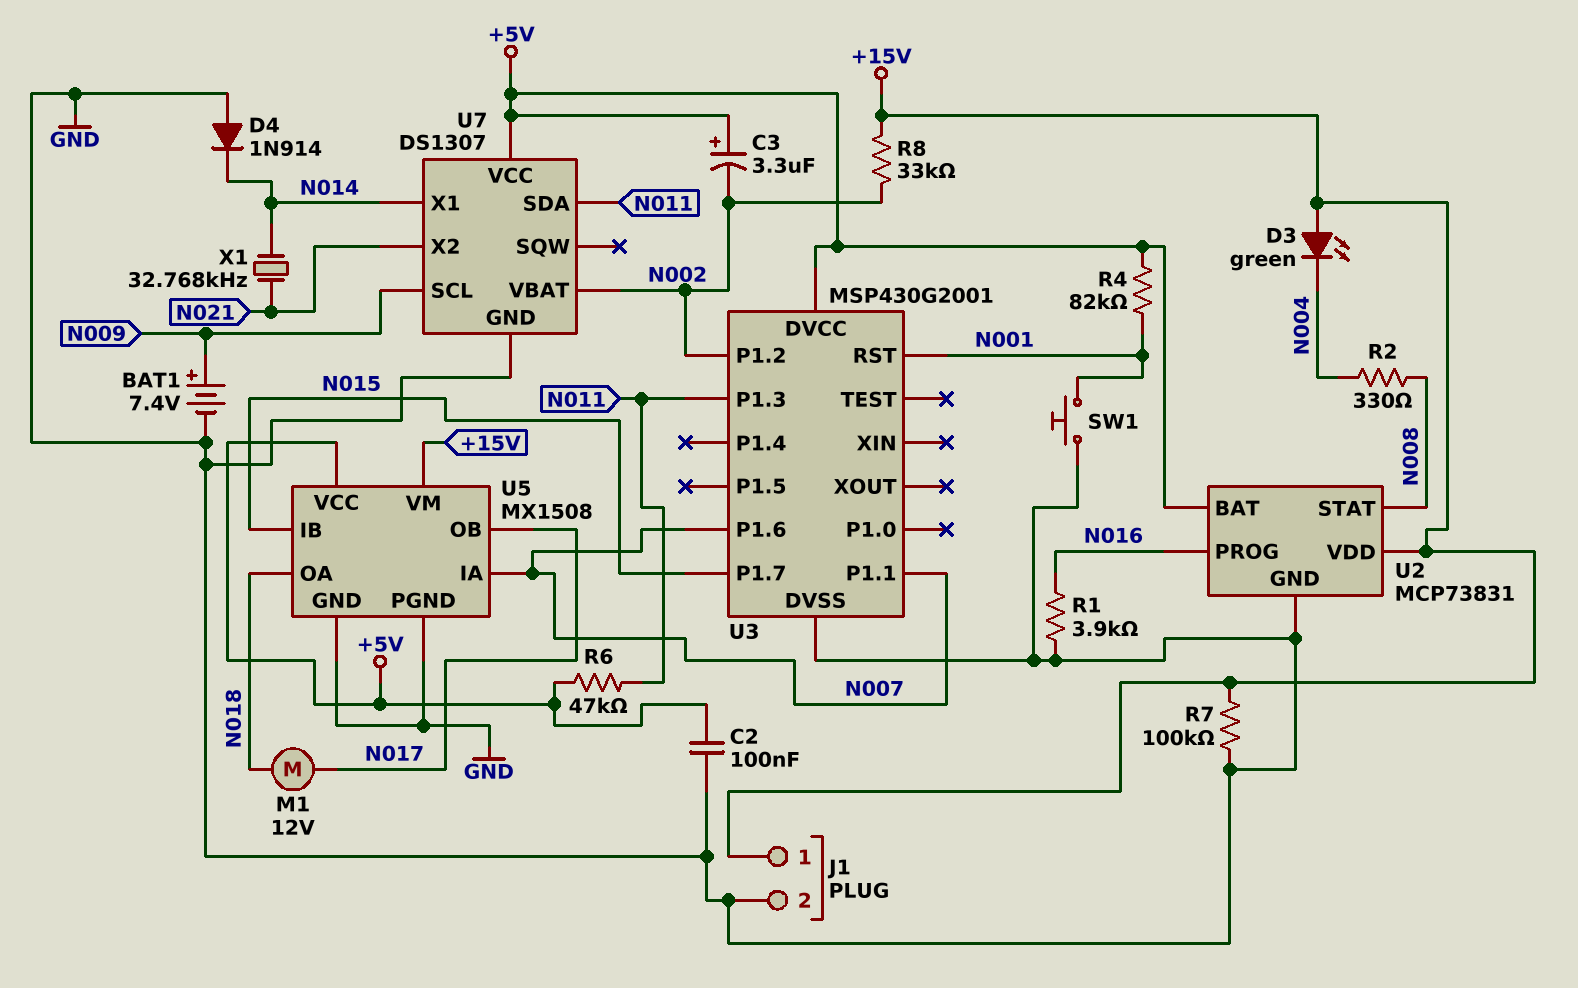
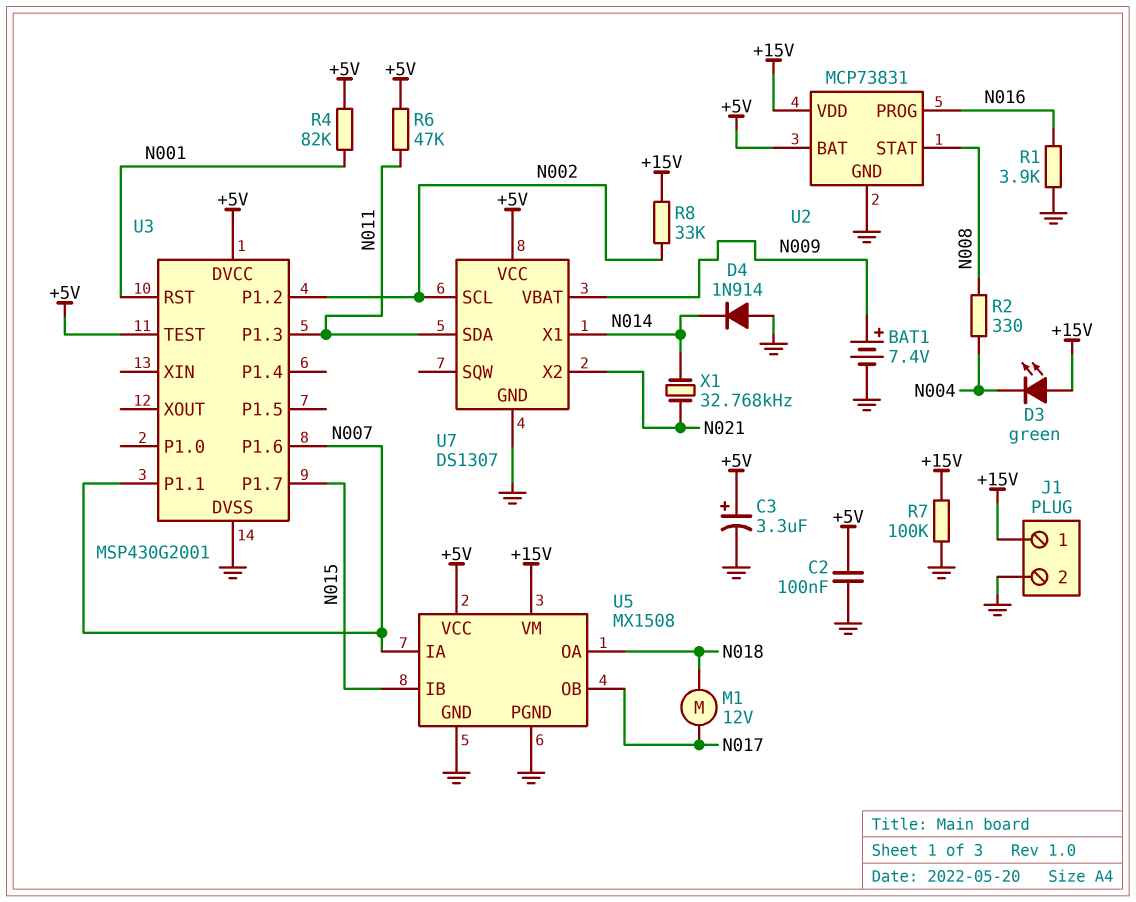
C3: 3.3uF (plus +5V, minus N002) -> 3.3uF (plus +5V, minus GND)
SW1: button (GND, N001) -> none
U3 pin TEST: none -> +5V
U7 pin SCL: N009 -> N002
U7 pin VBAT: N002 -> N009

